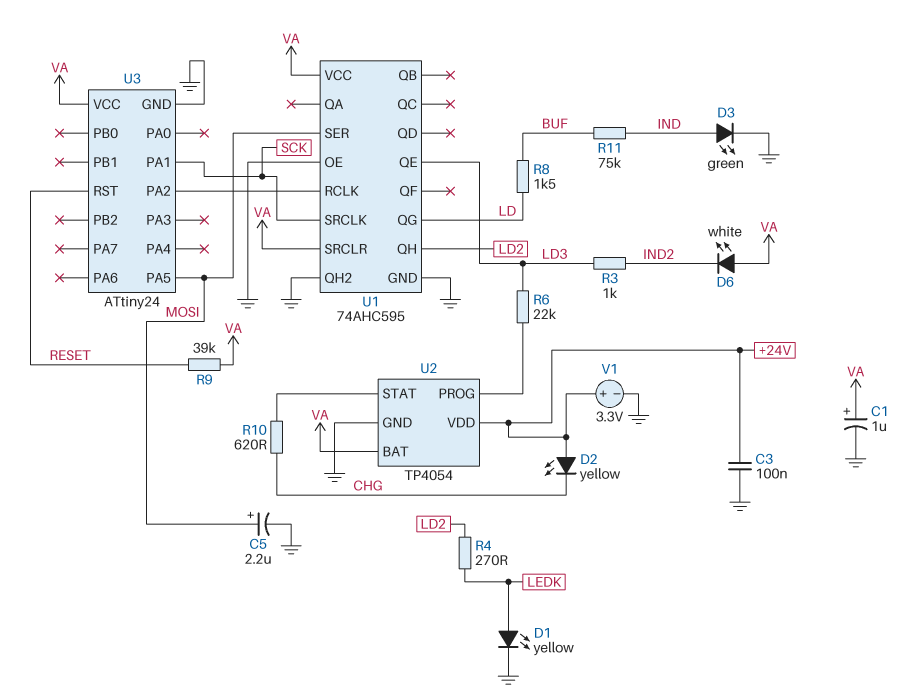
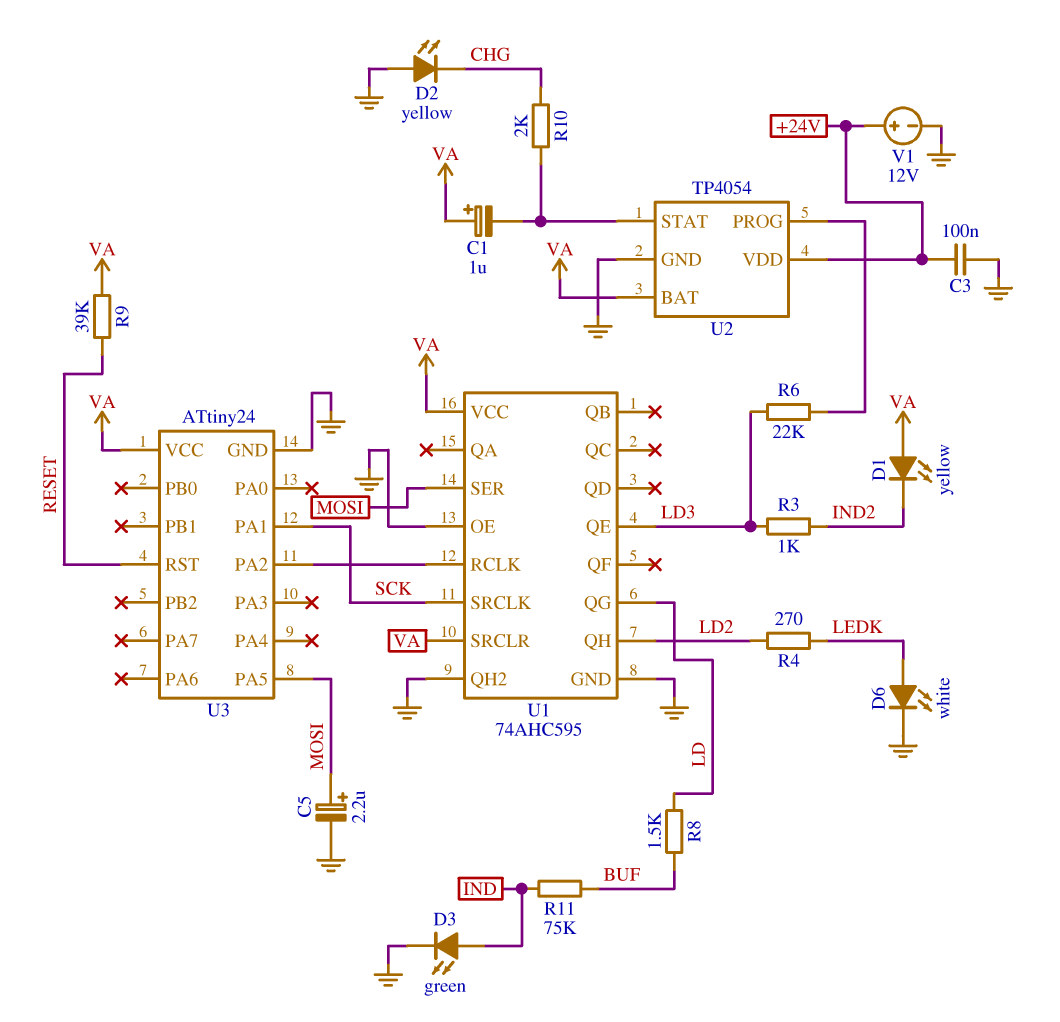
C1: 1uF (plus VA, minus GND) -> 1uF (plus VA, minus U2/STAT)
D1: LED yellow (A LEDK, K GND) -> LED yellow (A VA, K IND2)
D2: LED yellow (A +24V, K CHG) -> LED yellow (A GND, K CHG)
D6: LED white (A VA, K IND2) -> LED white (A LEDK, K GND)
R10: 620 (CHG, U2/STAT) -> 2k (CHG, U2/STAT)
V1: 3.3V (plus +24V, minus GND) -> 12V (plus +24V, minus GND)

